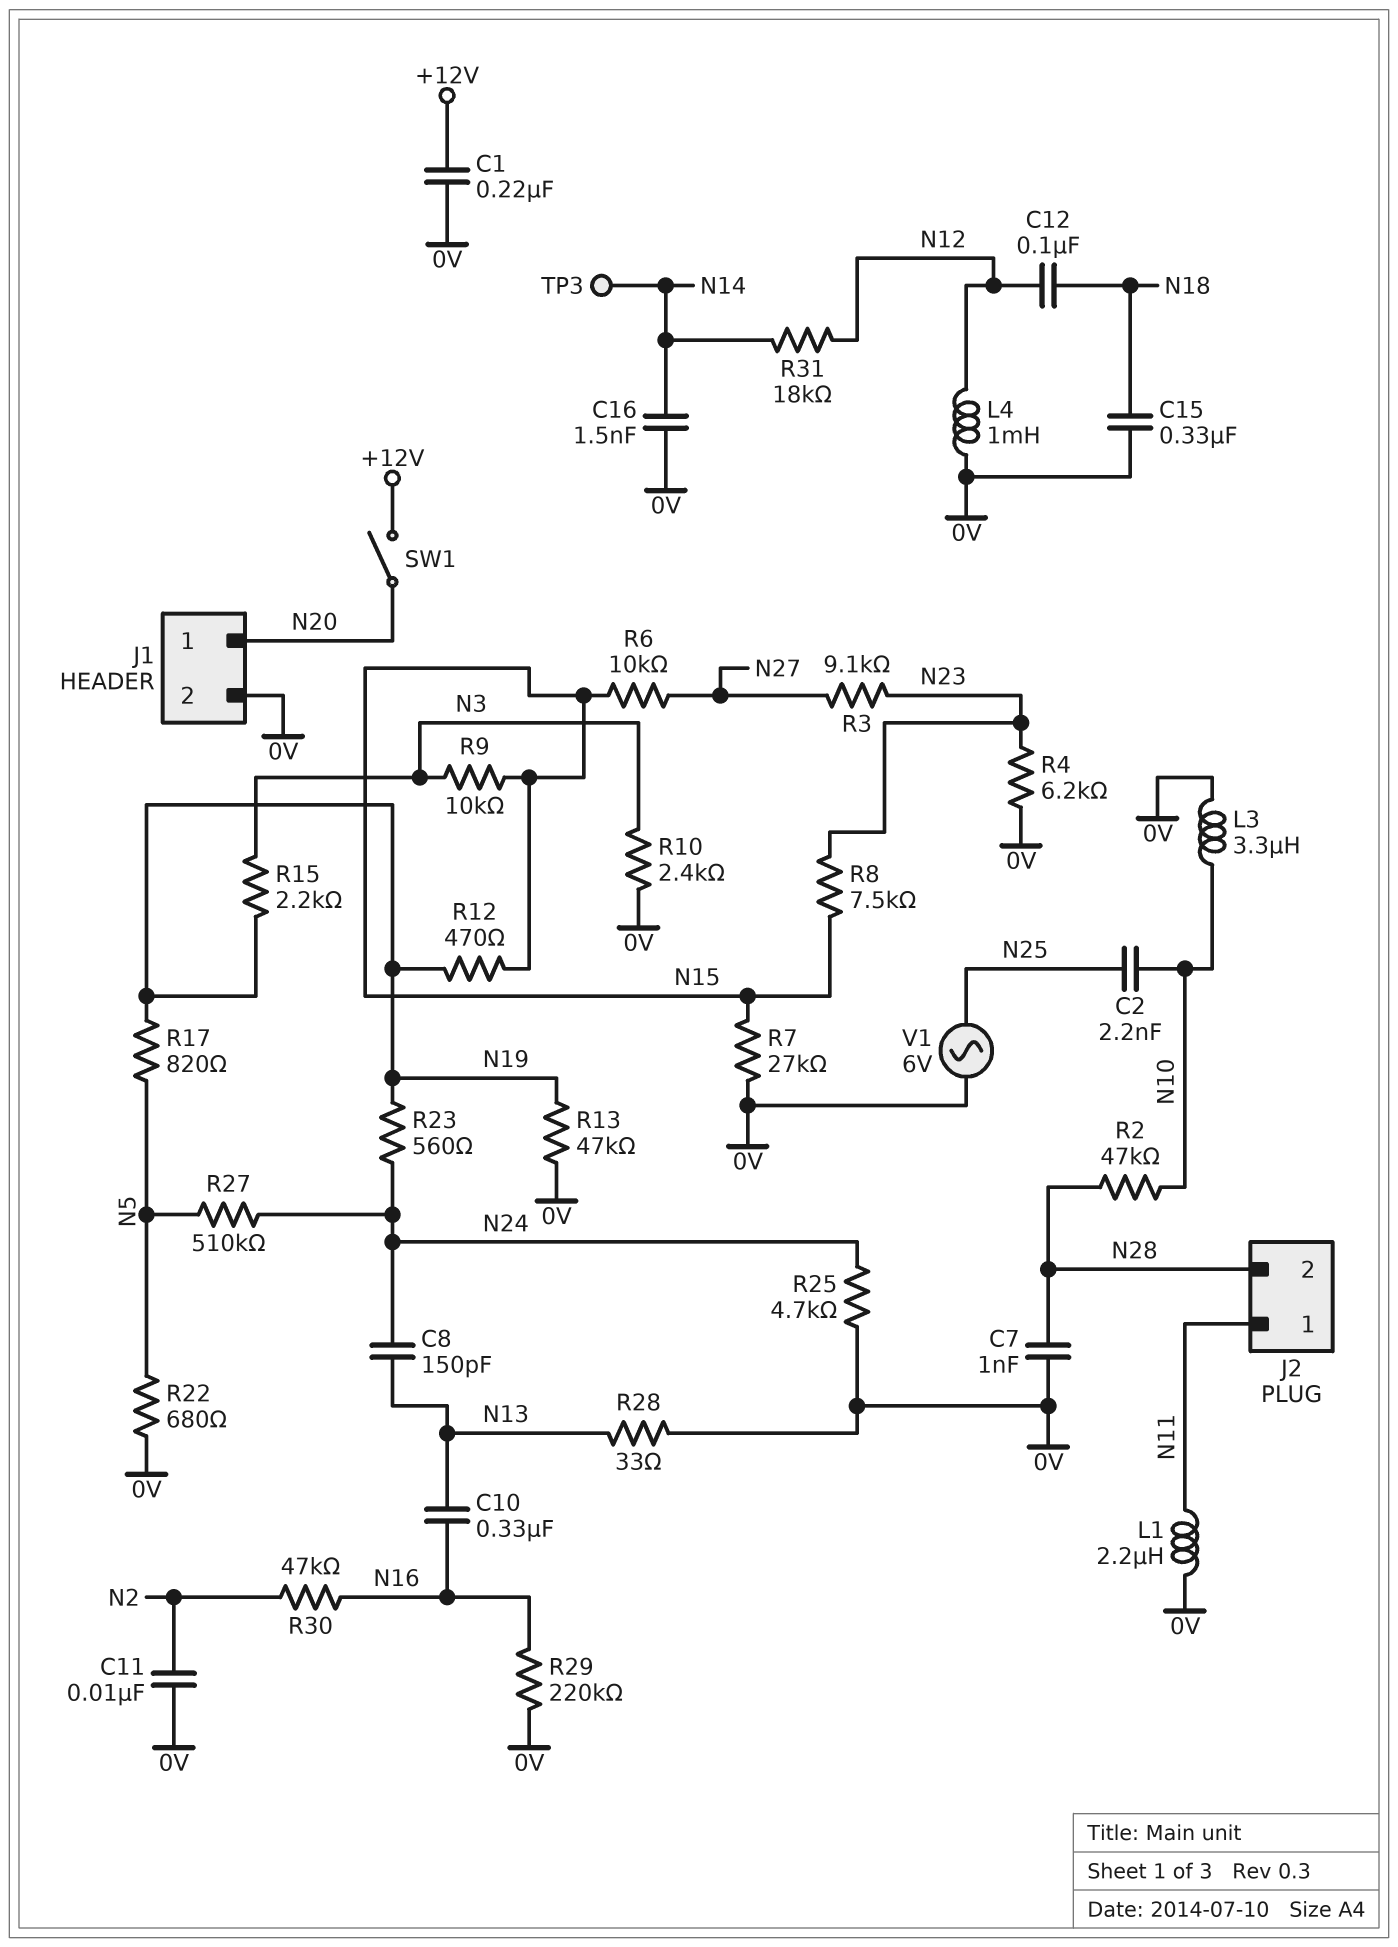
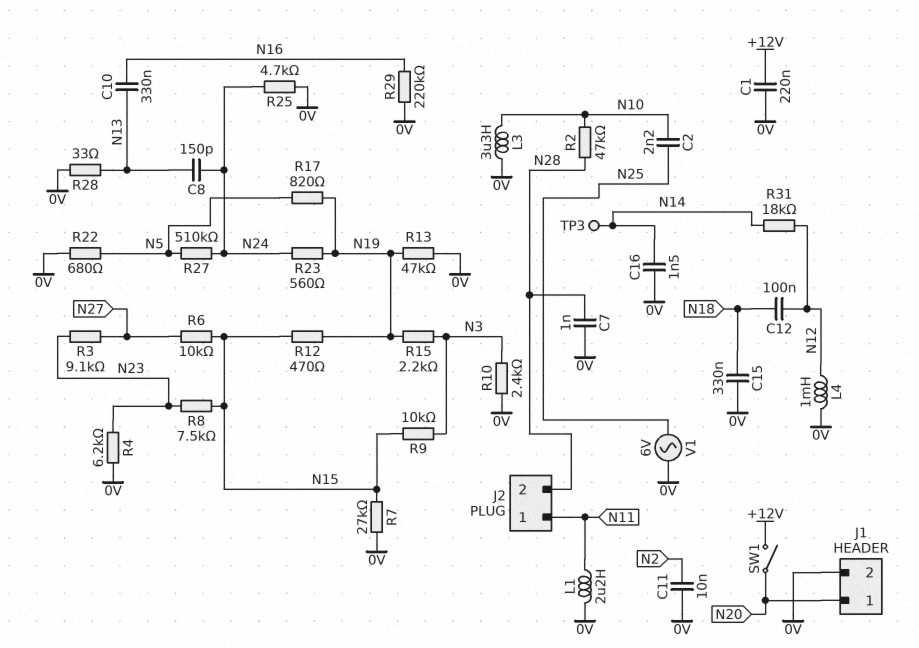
R30: 47k (N2, N16) -> none

